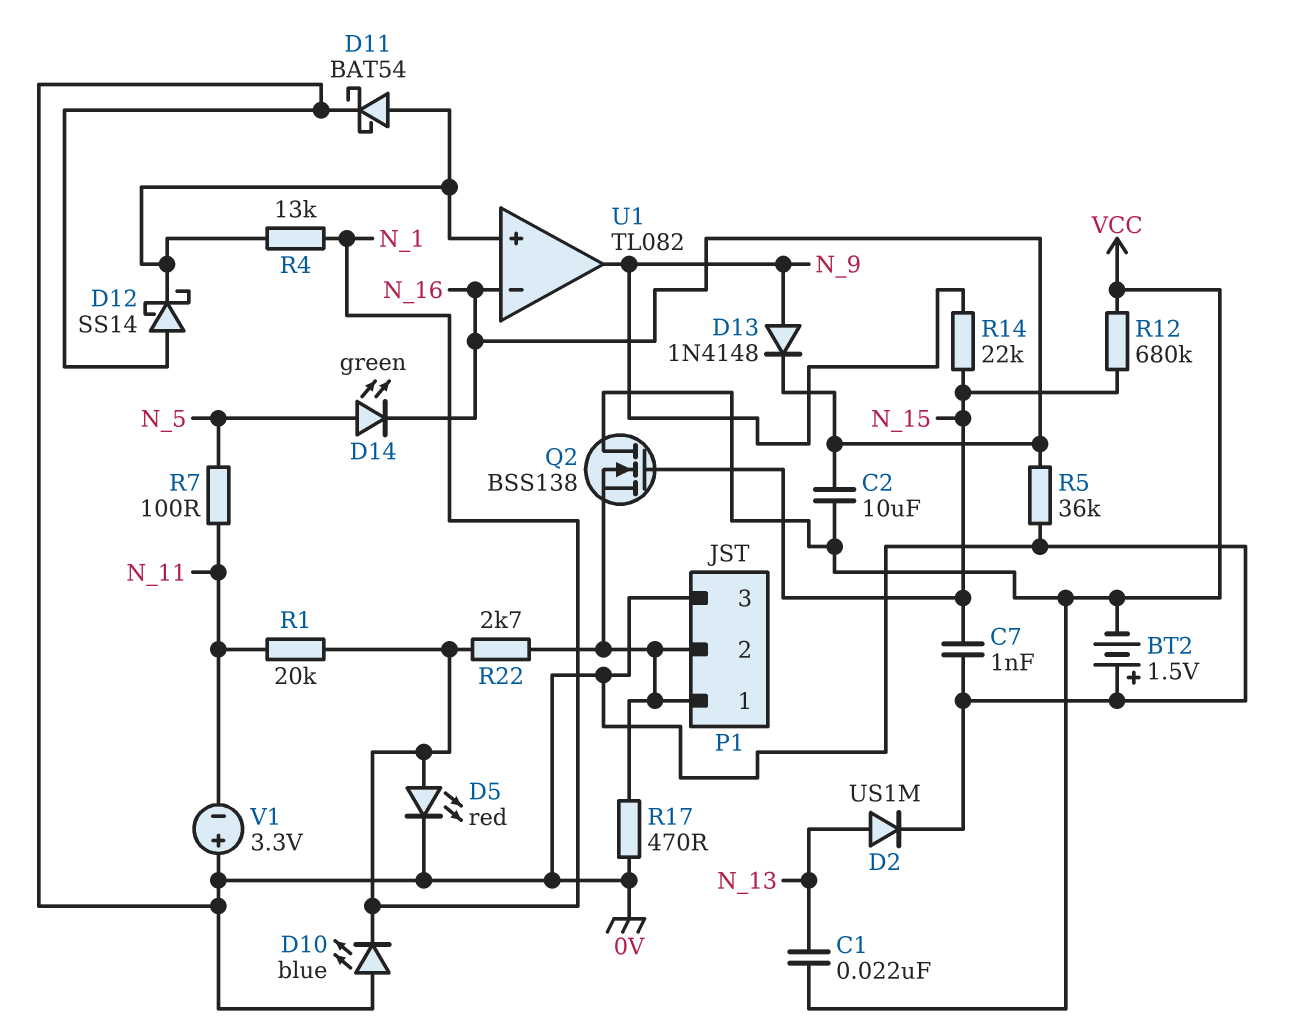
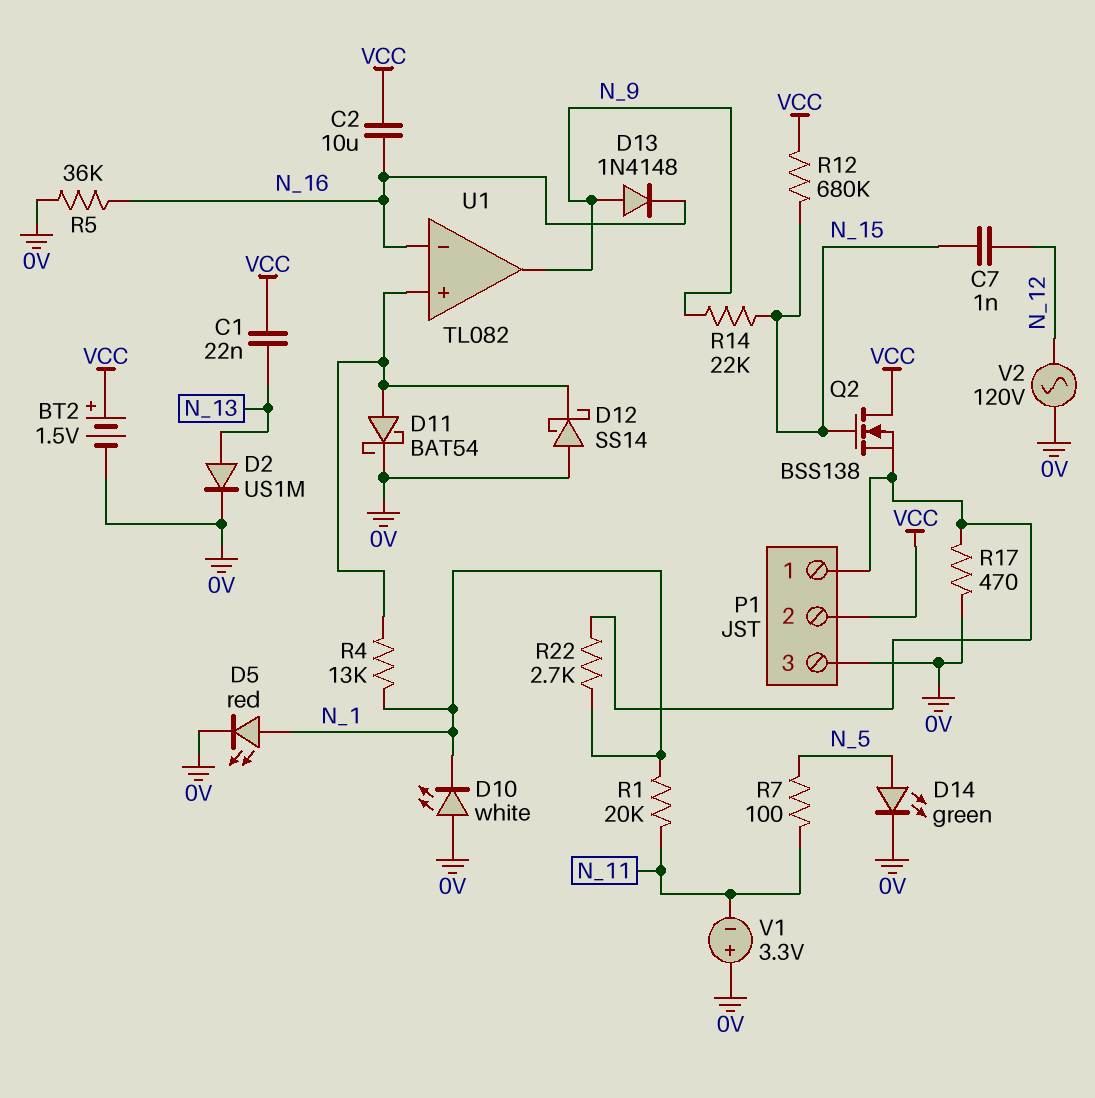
BT2: 1.5V (plus 0V, minus VCC) -> 1.5V (plus VCC, minus 0V)
C7: 1nF (0V, N_15) -> 1nF (N_12, N_15)
D10: LED blue (A 0V, K N_1) -> LED white (A 0V, K N_1)
D14: LED green (A N_5, K N_16) -> LED green (A N_5, K 0V)
P1 pin 2: P1/1 -> VCC
V2: none -> AC 120V (0V, N_12)

